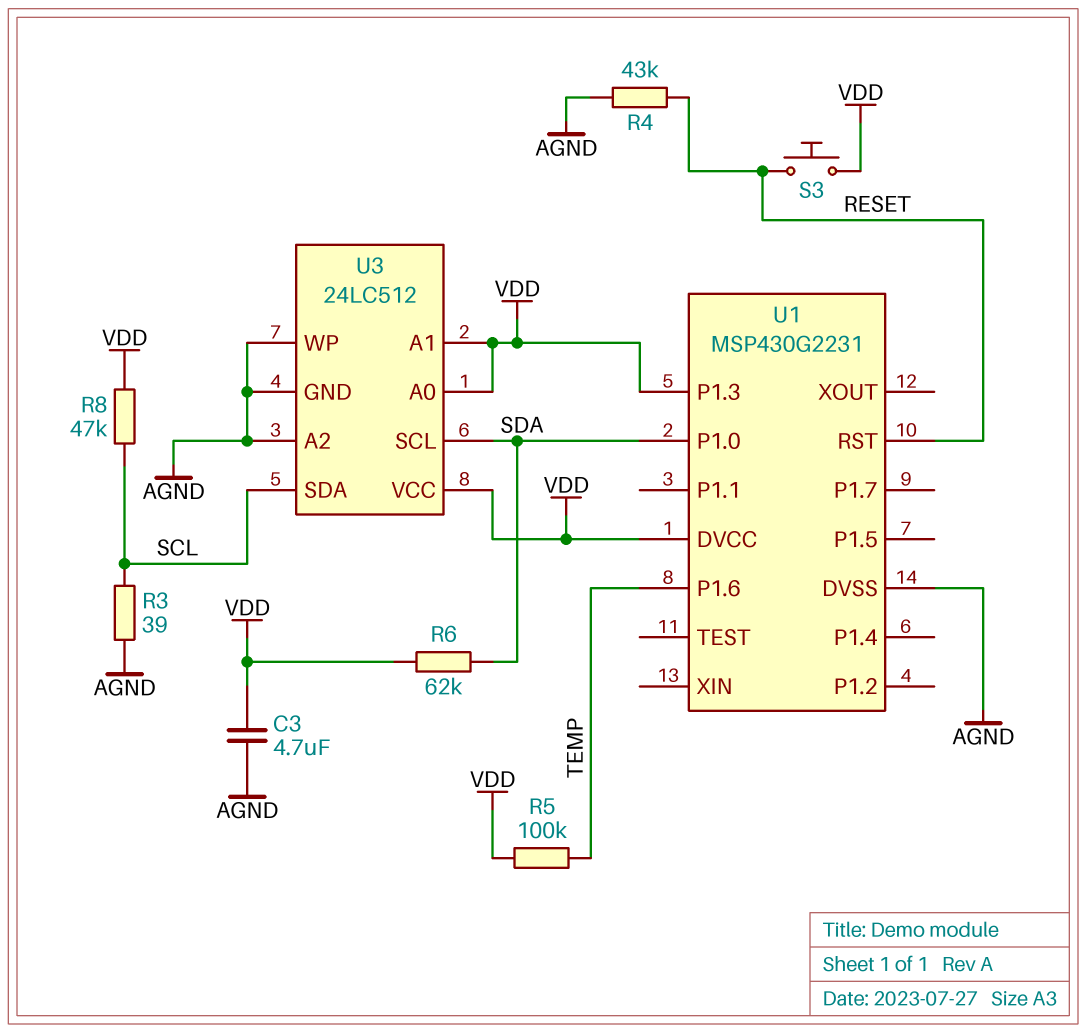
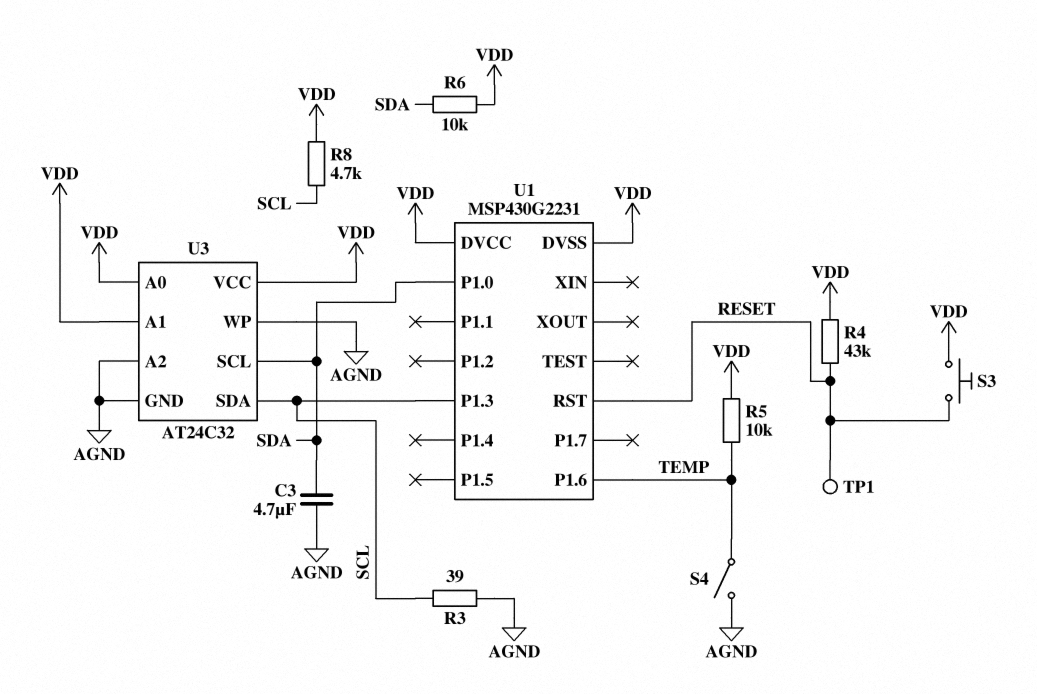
C3: 4.7uF (AGND, VDD) -> 4.7uF (AGND, SDA)
R4: 43k (AGND, RESET) -> 43k (RESET, VDD)
R5: 100k (TEMP, VDD) -> 10k (TEMP, VDD)
R6: 62k (SDA, VDD) -> 10k (SDA, VDD)
R8: 47k (SCL, VDD) -> 4.7k (SCL, VDD)
S4: none -> switch (AGND, TEMP)
TP1: none -> test point (RESET)
U1 pin DVSS: AGND -> VDD
U1 pin P1.3: VDD -> SCL
U3: 24LC512 -> AT24C32

